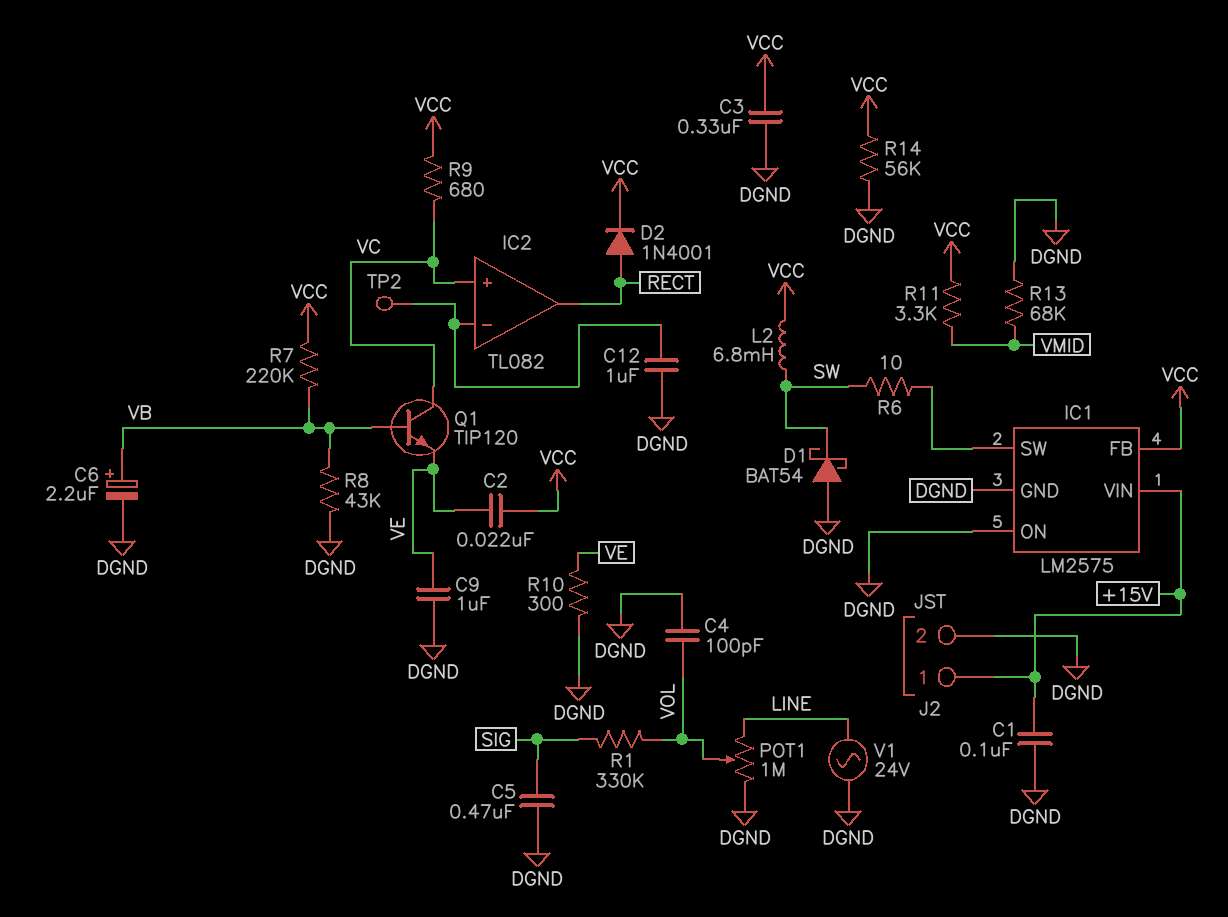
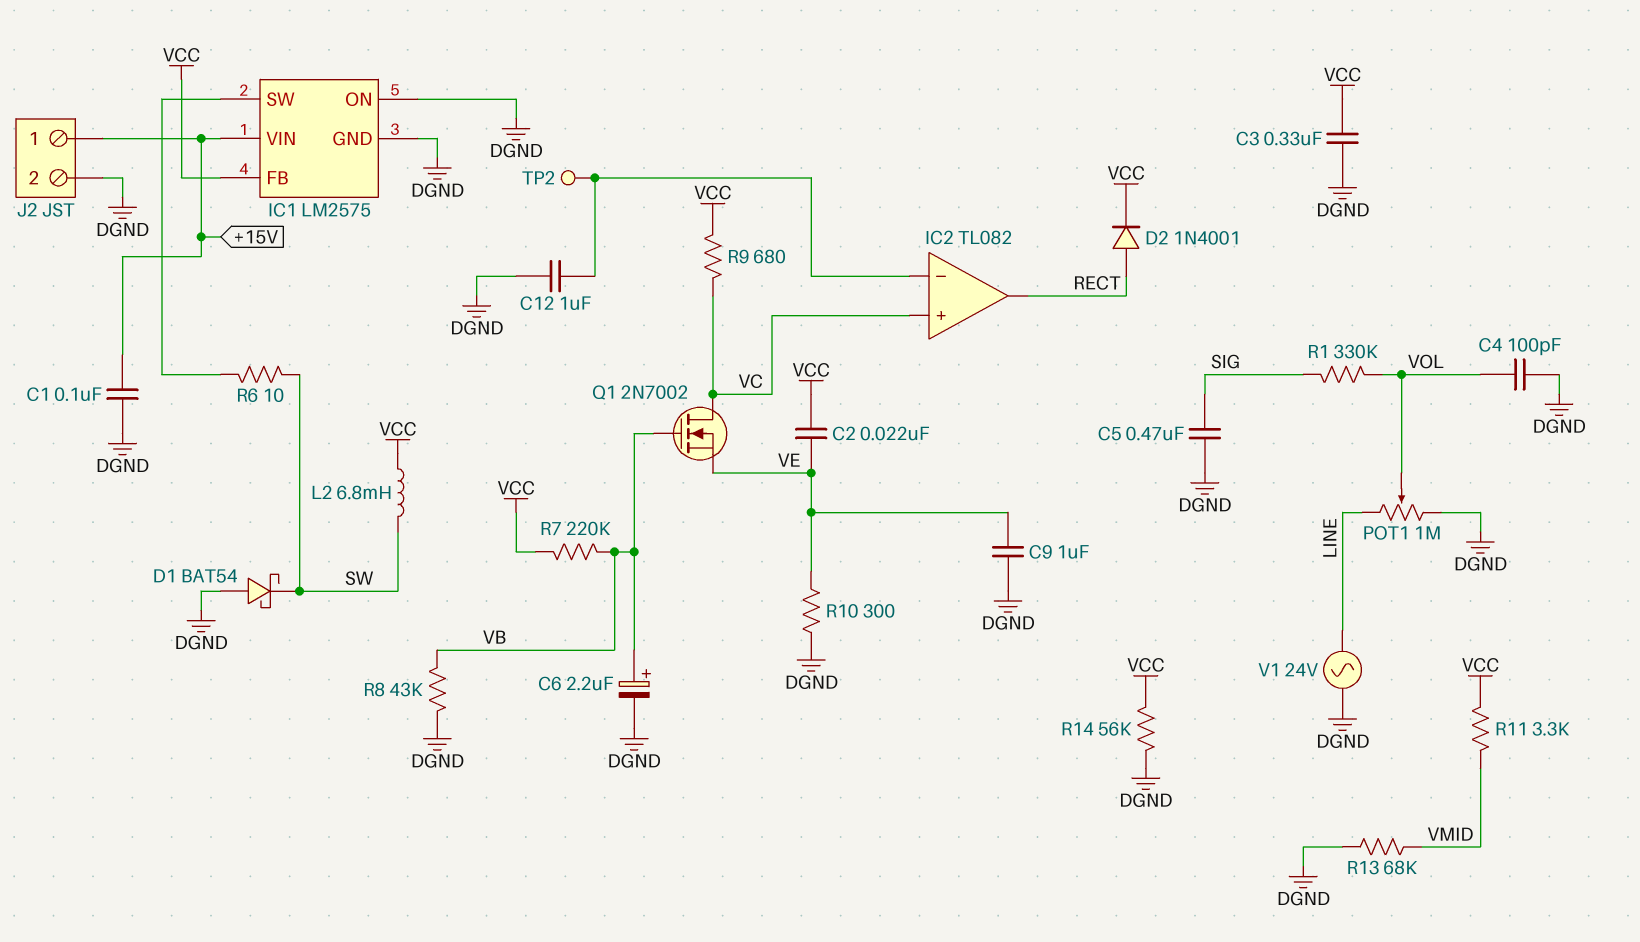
Q1: NPN TIP120 (B VB, C VC, E VE) -> NMOS 2N7002 (G VB, D VC, S VE)

